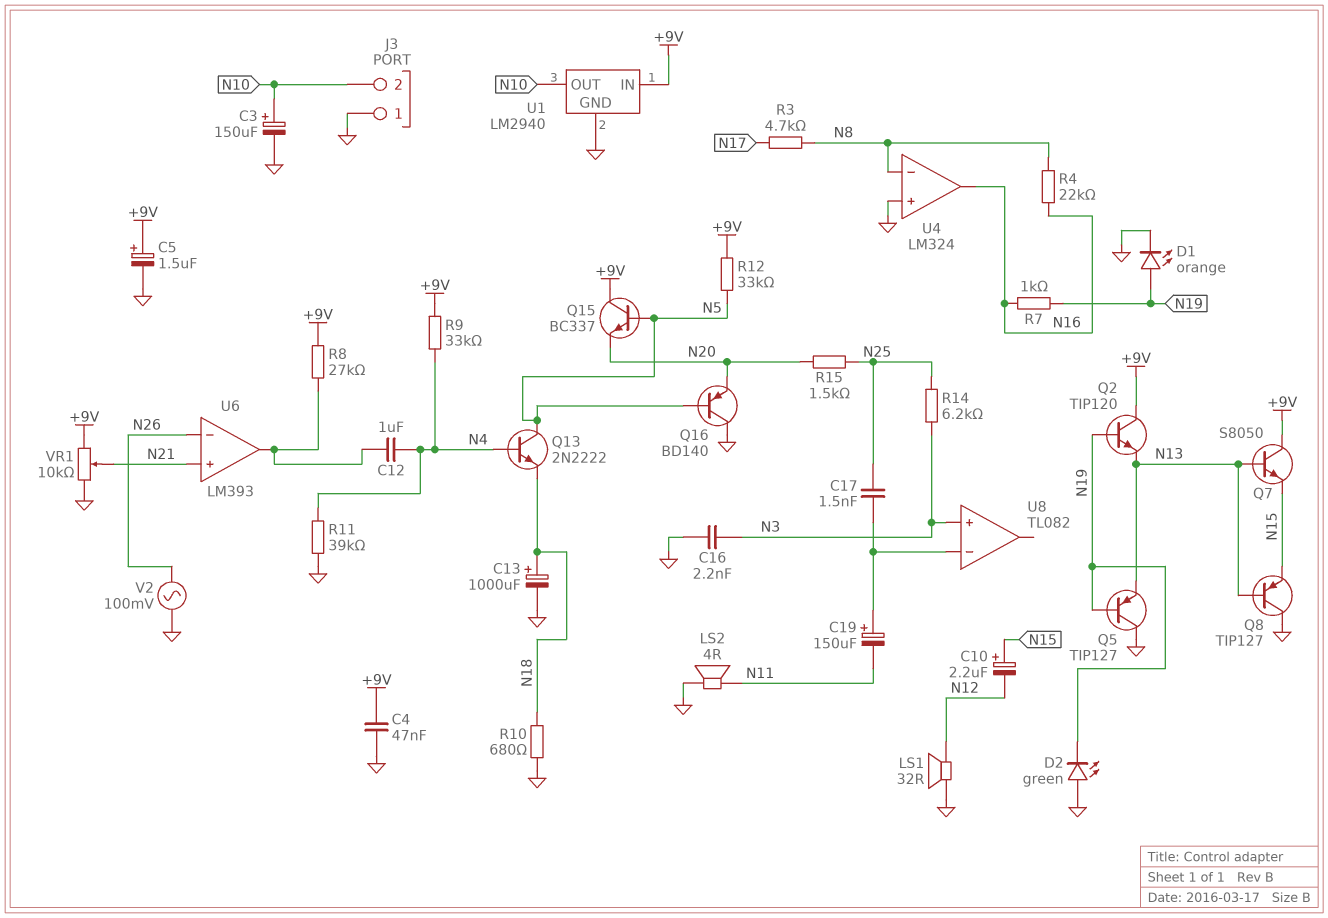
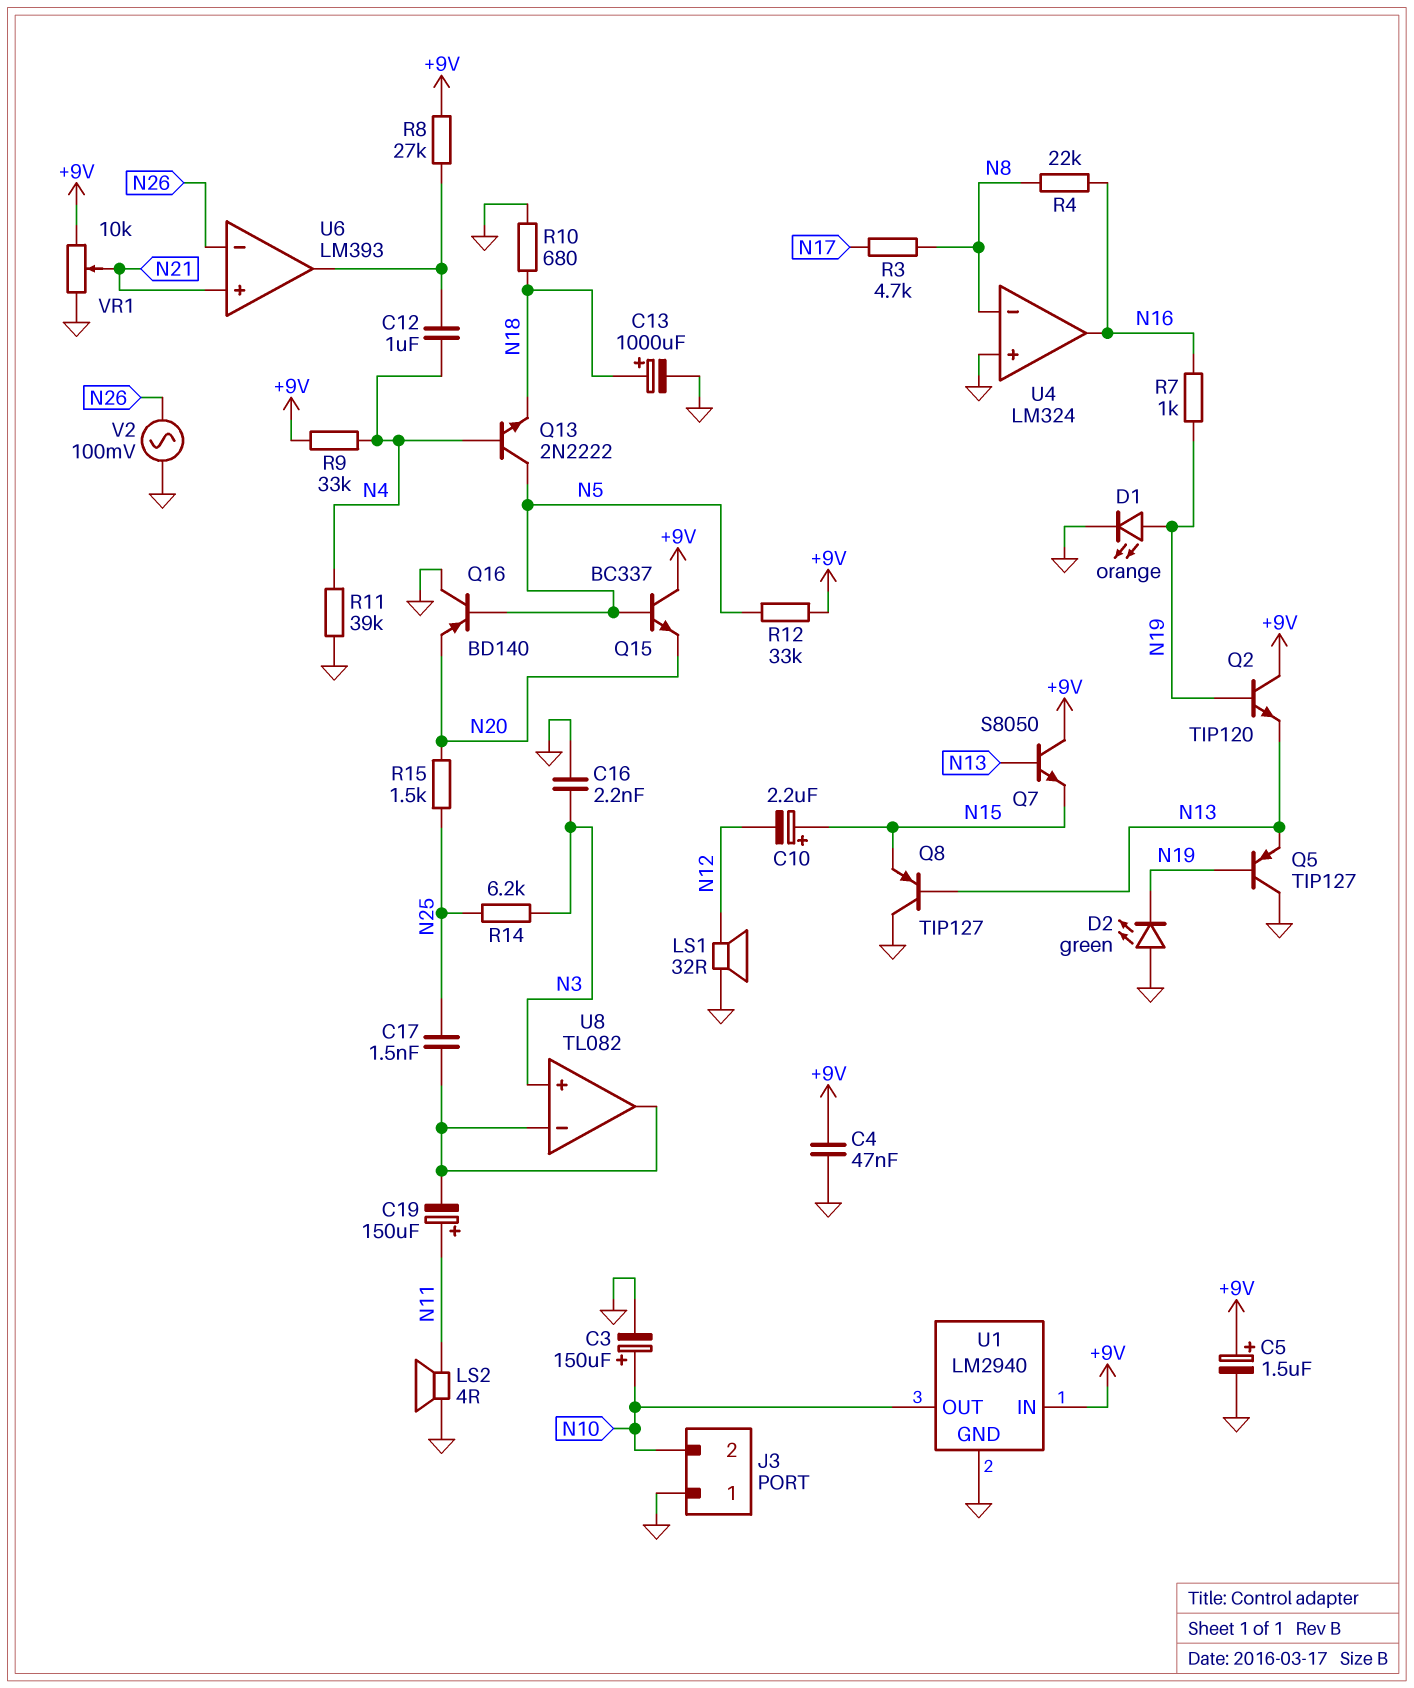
C19: 150uF (plus U8/in-, minus N11) -> 150uF (plus N11, minus U8/in-)
U8 pin out: none -> U8/in-

